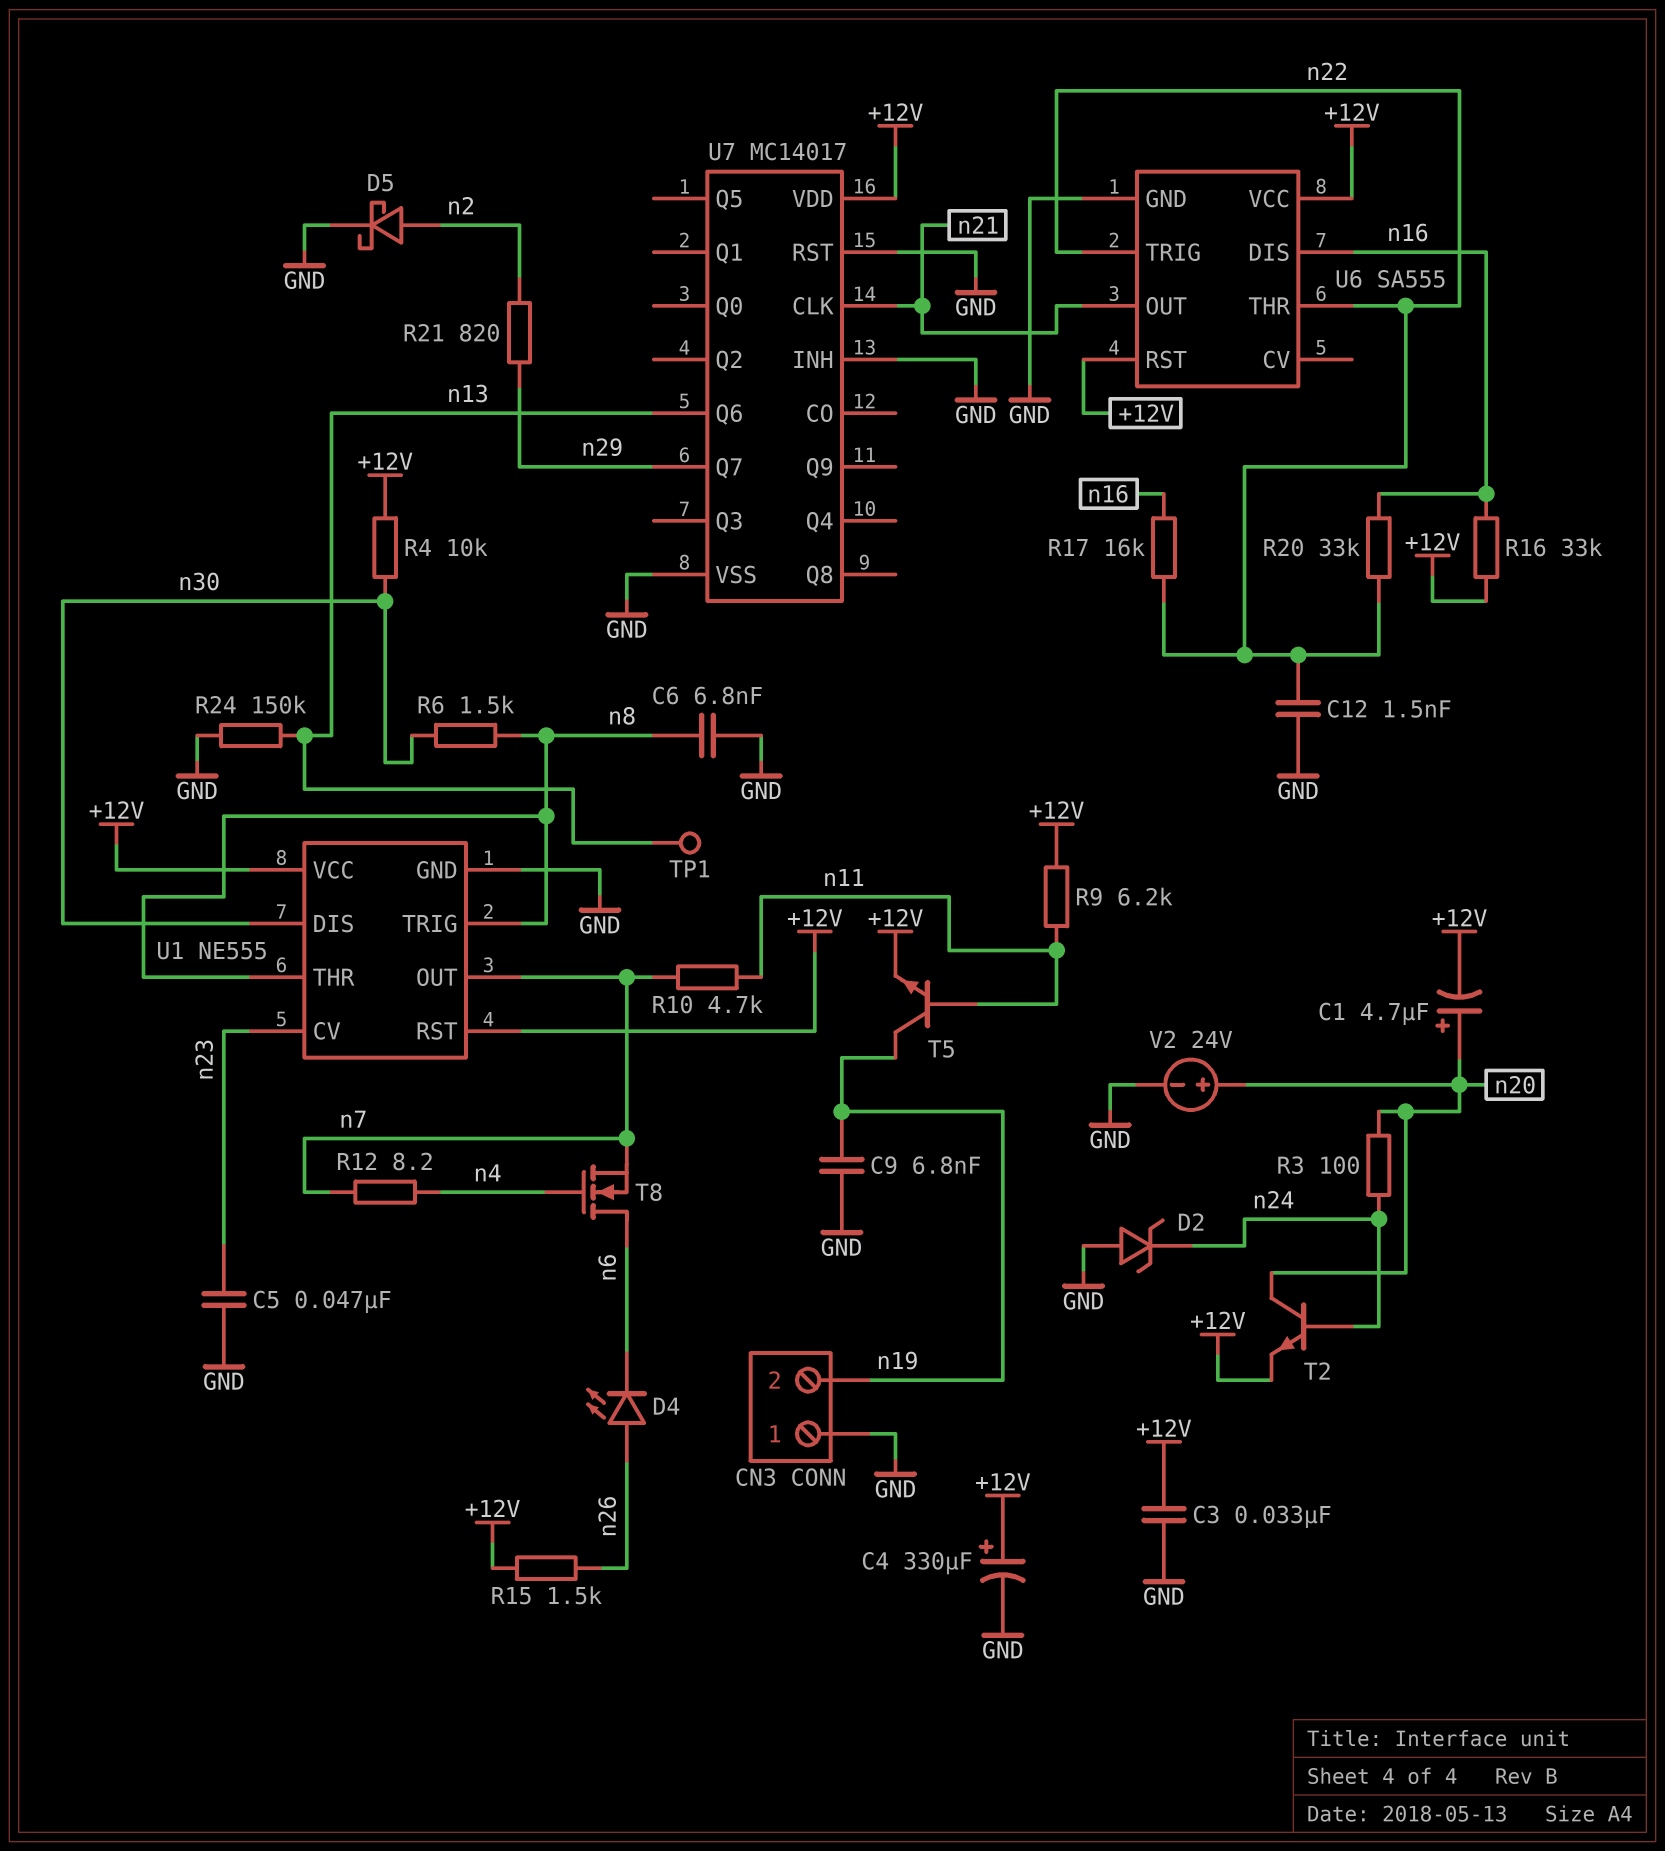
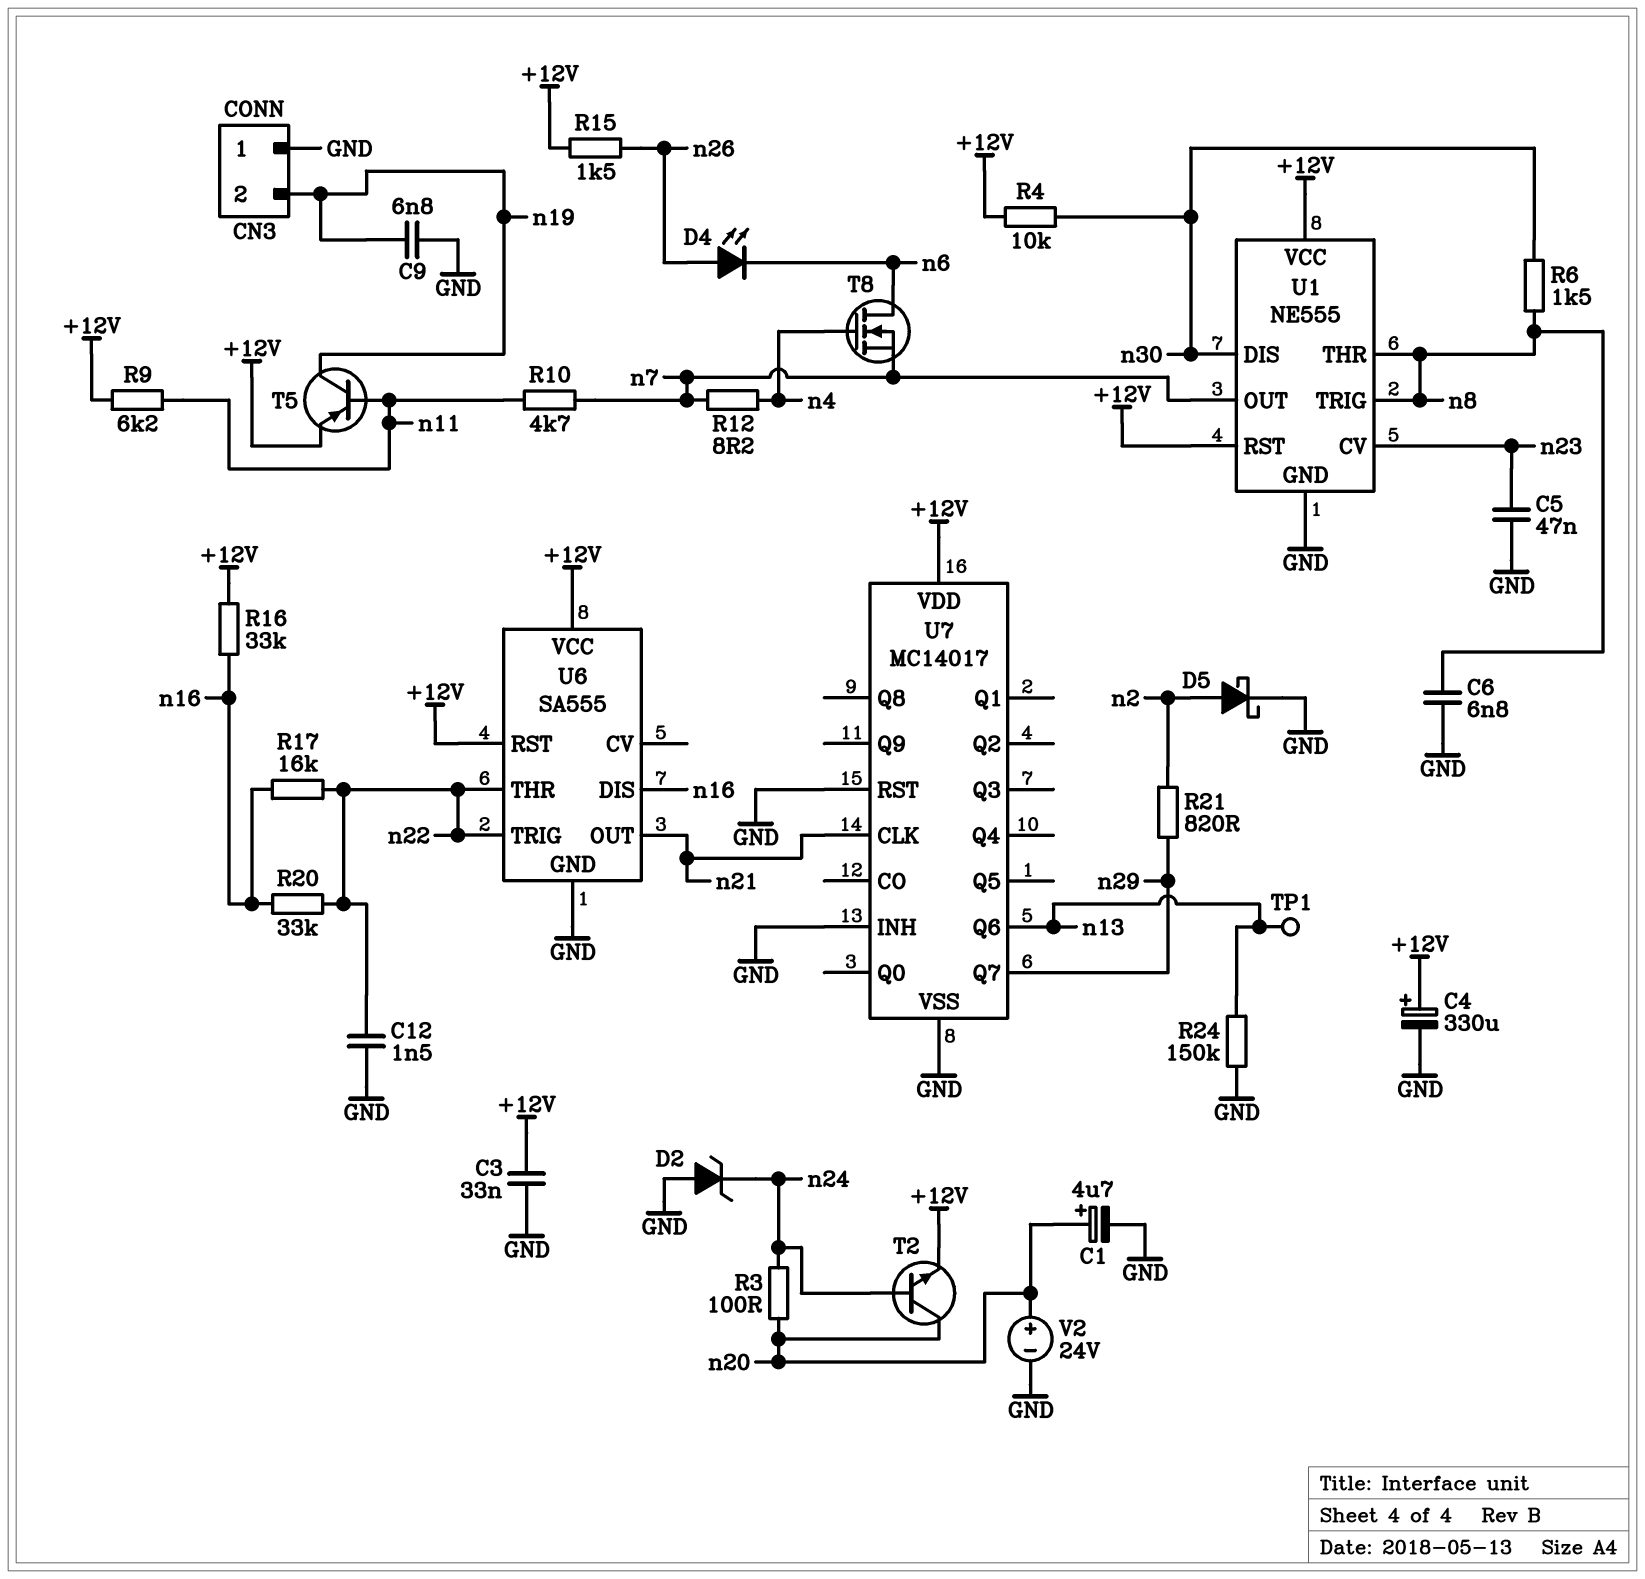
C1: 4.7uF (plus n20, minus +12V) -> 4.7uF (plus n20, minus GND)
T5: NPN (B n11, C n19, E +12V) -> PNP (B n11, C n19, E +12V)

